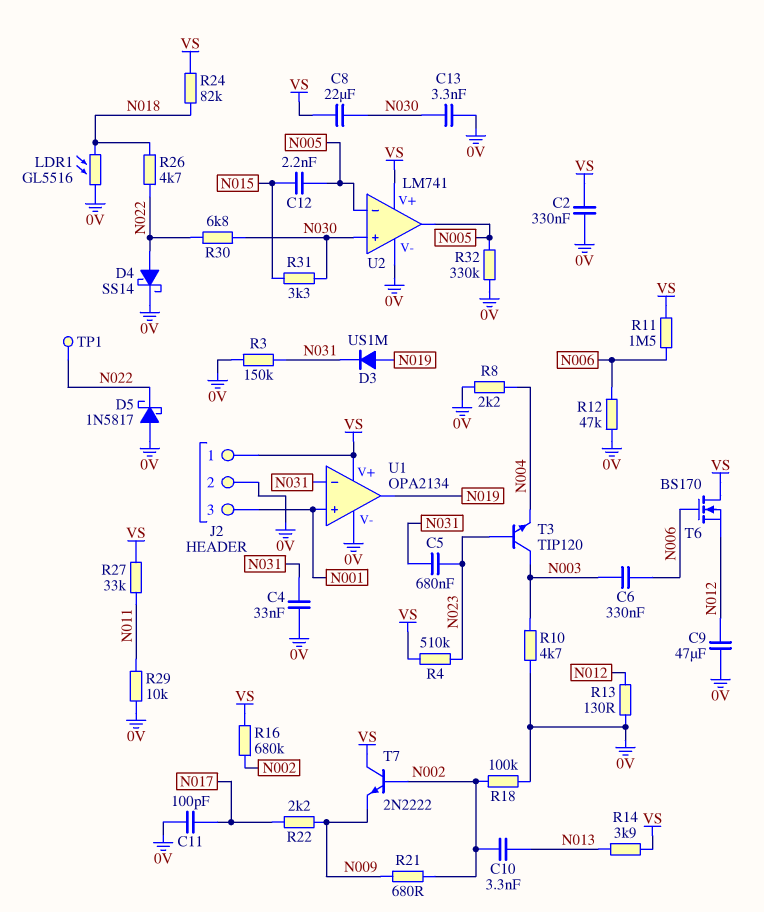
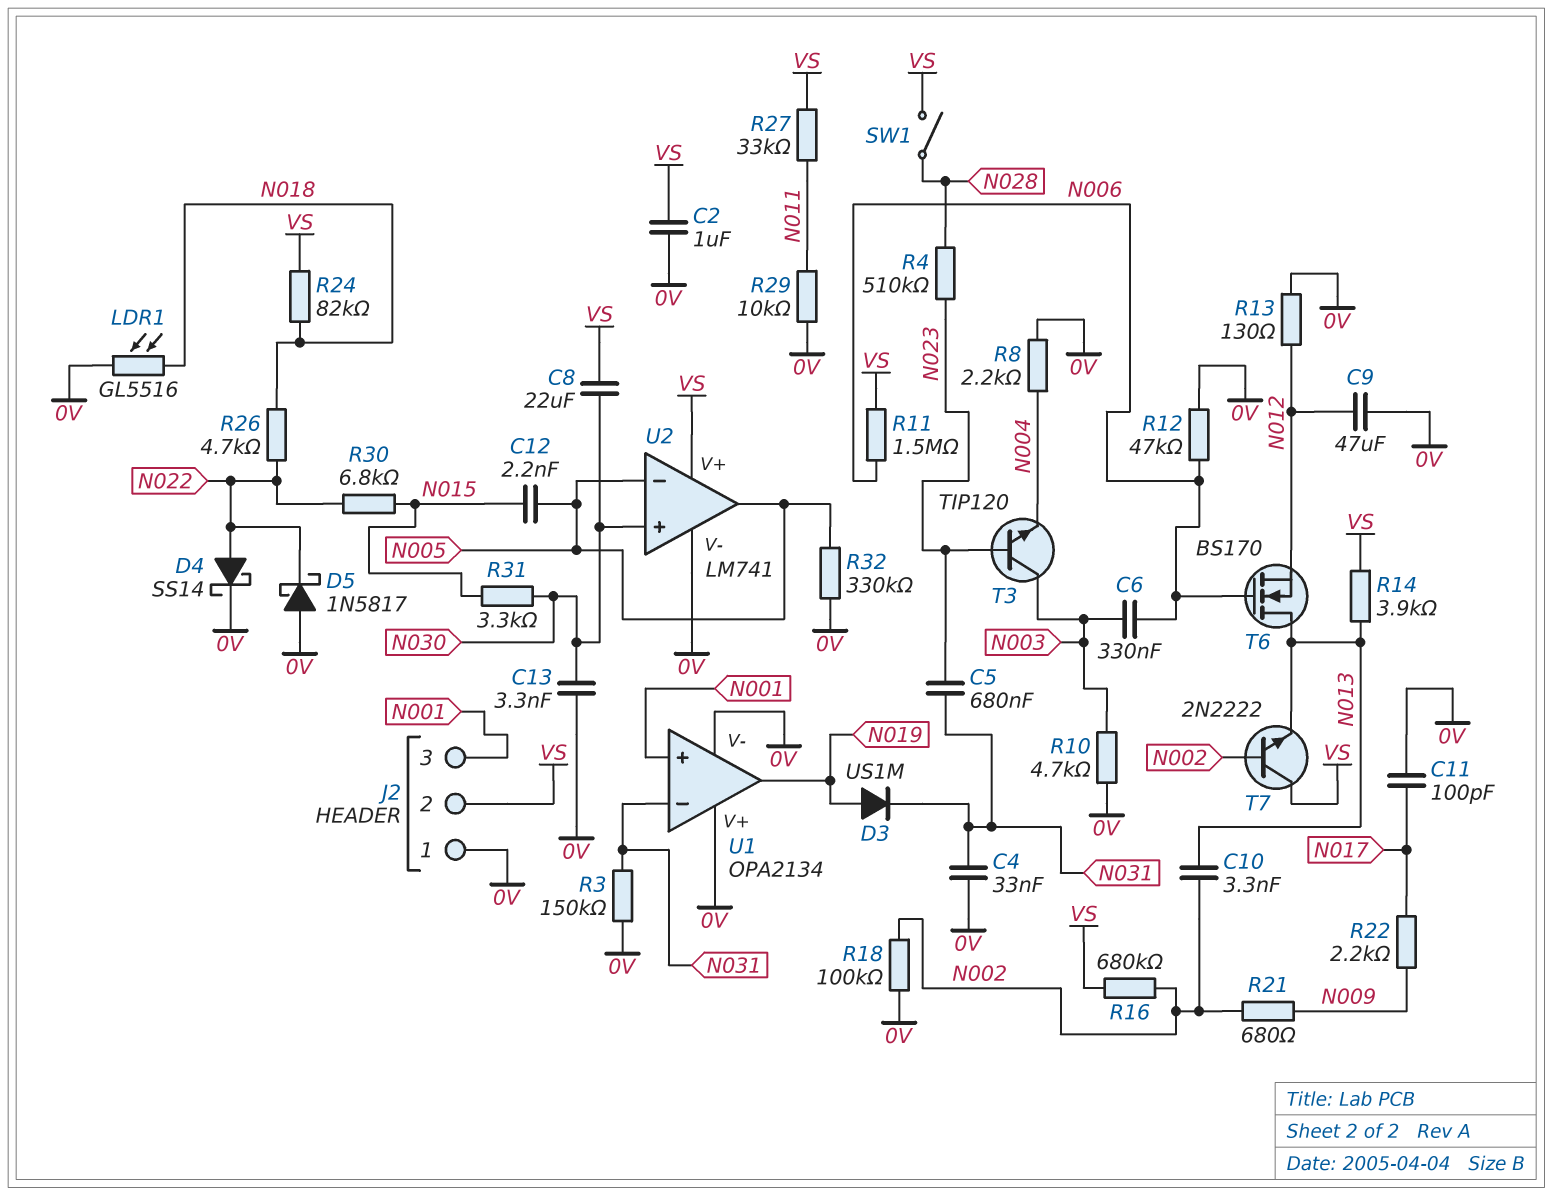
C2: 330nF (0V, VS) -> 1uF (0V, VS)
J2 pin 1: VS -> 0V
J2 pin 2: 0V -> VS
R4: 510k (N023, VS) -> 510k (N023, N028)
R30: 6.8k (N022, N030) -> 6.8k (N015, N022)
SW1: none -> switch (N028, VS)
T6: NMOS BS170 (G N006, D VS, S N012) -> NMOS BS170 (G N006, D N013, S N012)
T7: NPN 2N2222 (B N002, C VS, E N009) -> NPN 2N2222 (B N002, C VS, E N013)
TP1: test point (N022) -> none
U1 pin V+: VS -> 0V

